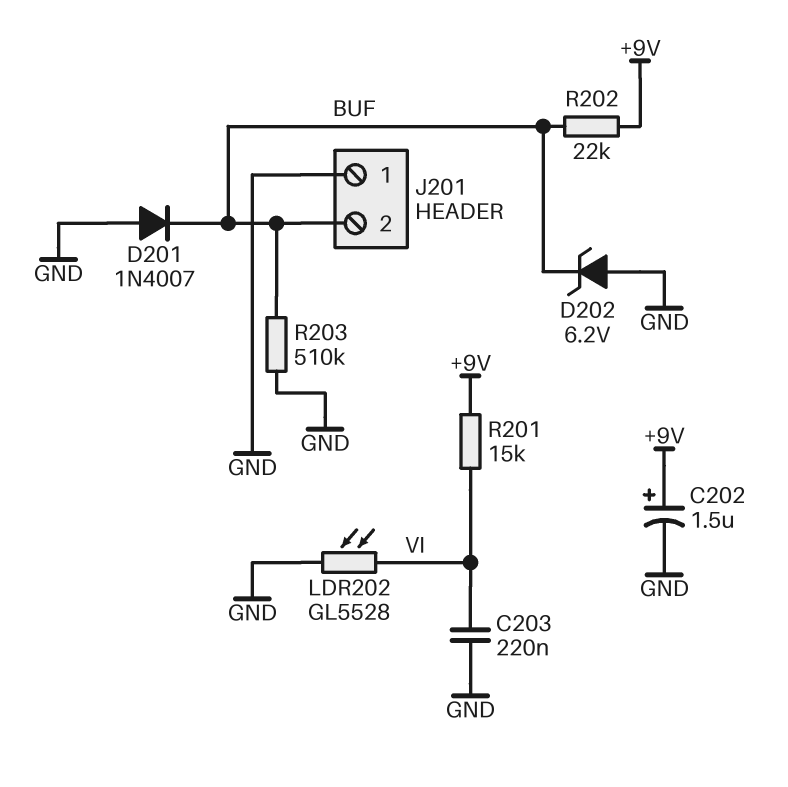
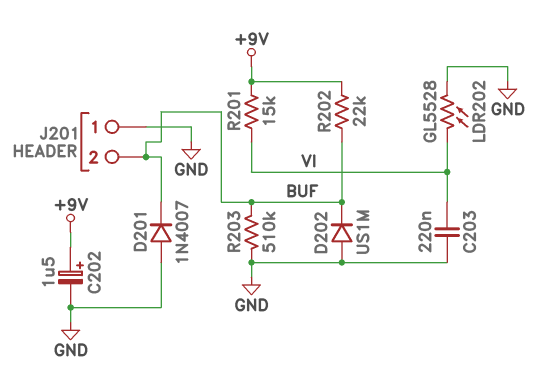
D202: zener 6.2V (A GND, K BUF) -> diode US1M (A GND, K BUF)

